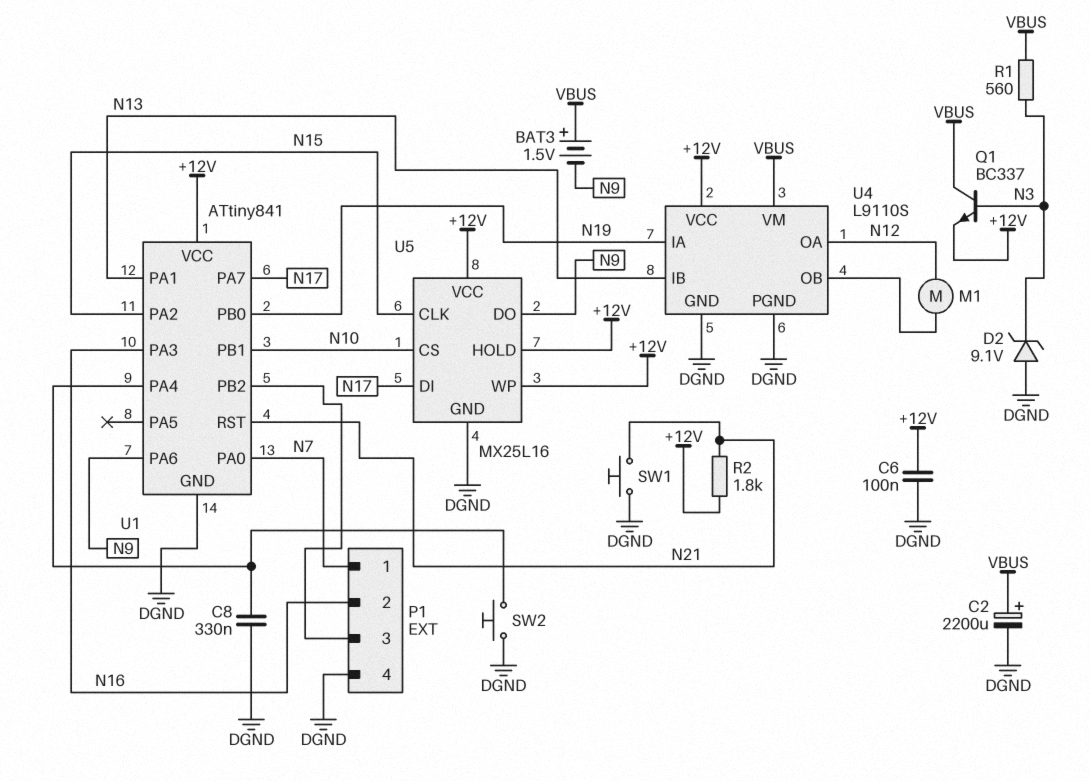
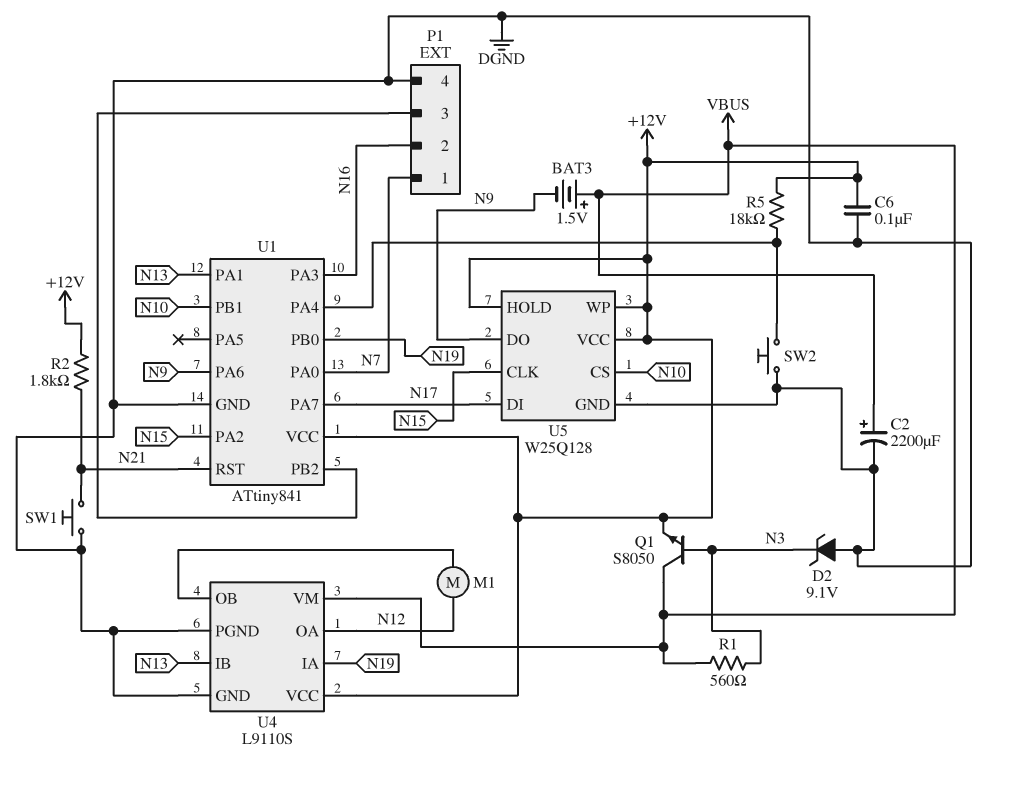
C8: 330nF (DGND, U1/PA4) -> none
Q1: NPN BC337 (B N3, C VBUS, E +12V) -> NPN S8050 (B N3, C VBUS, E +12V)
R5: none -> 18k (+12V, U1/PA4)
U5: MX25L16 -> W25Q128

